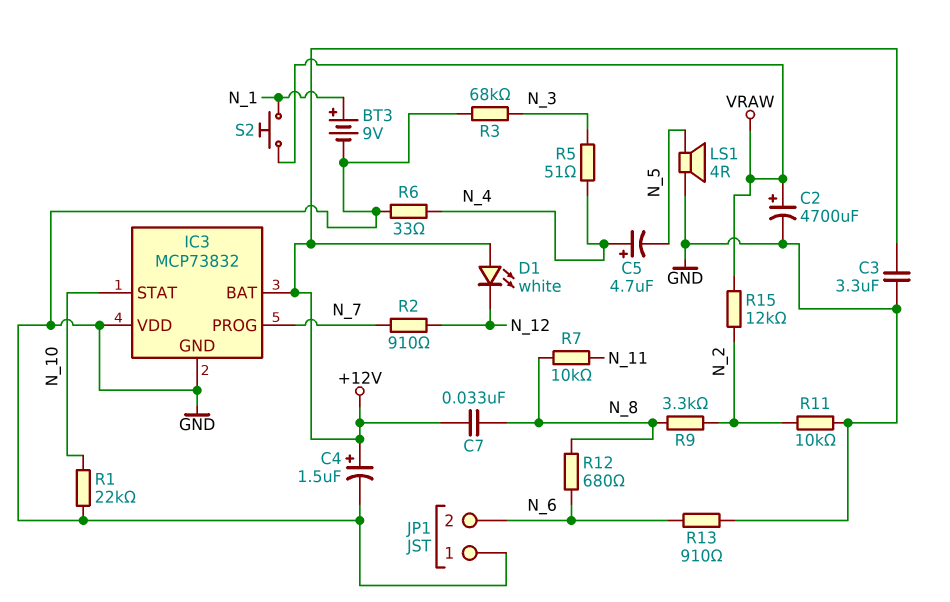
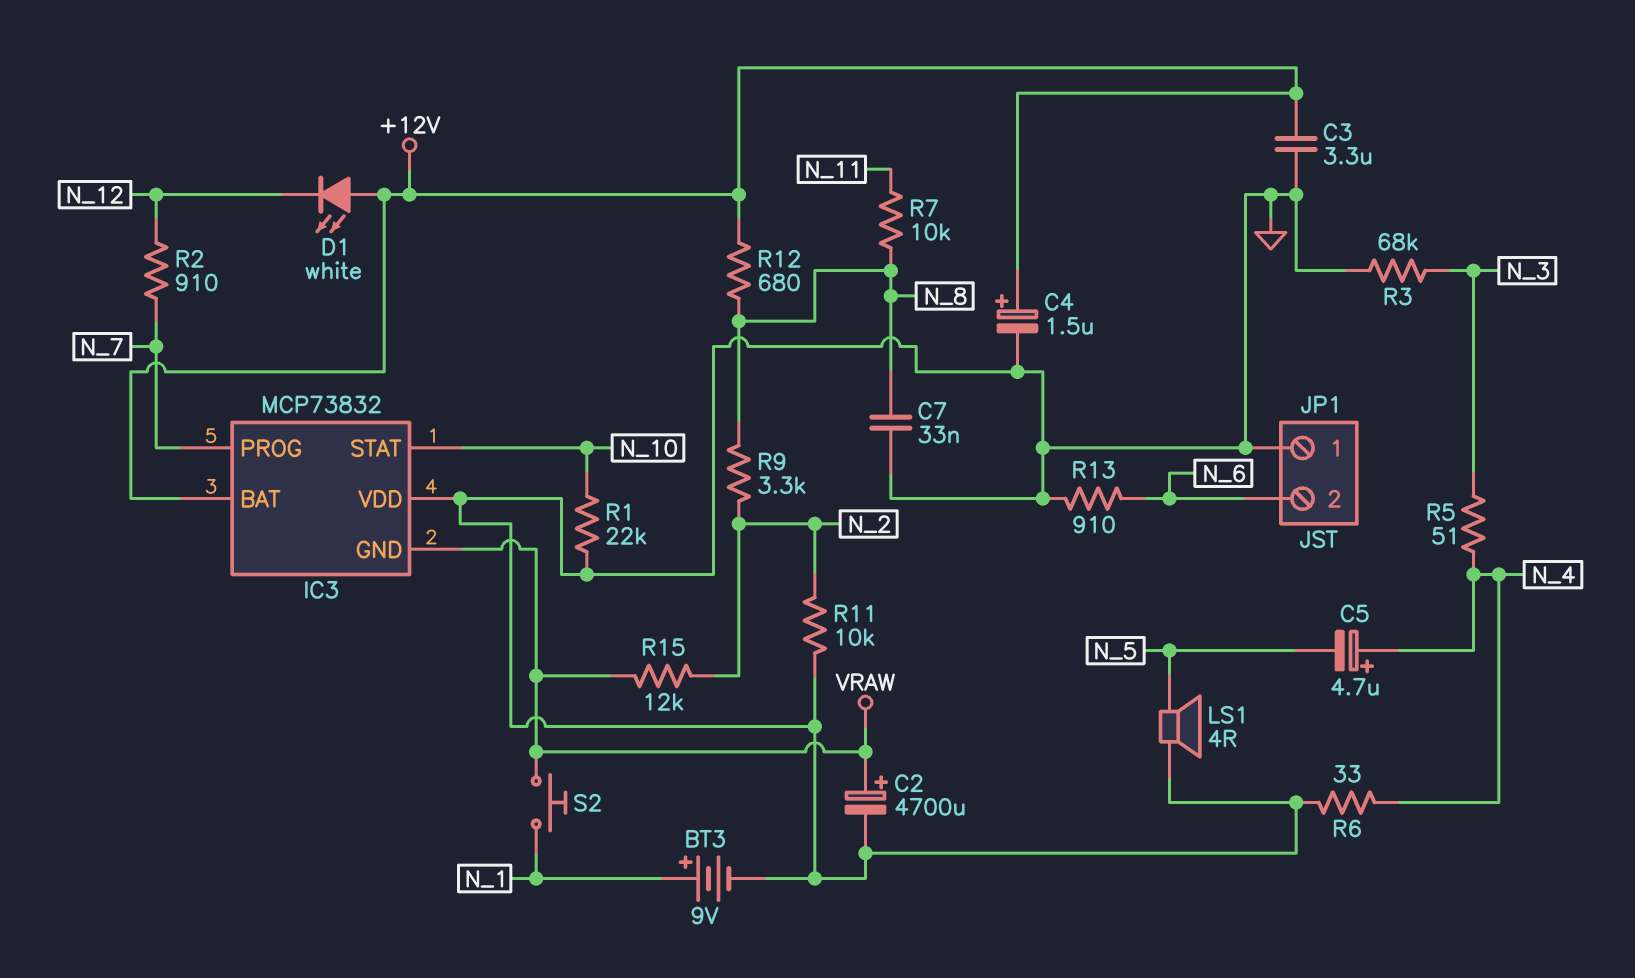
C7: 33nF (+12V, N_8) -> 33nF (GND, N_8)
IC3 pin GND: GND -> VRAW
R12: 680 (N_6, N_8) -> 680 (+12V, N_8)

